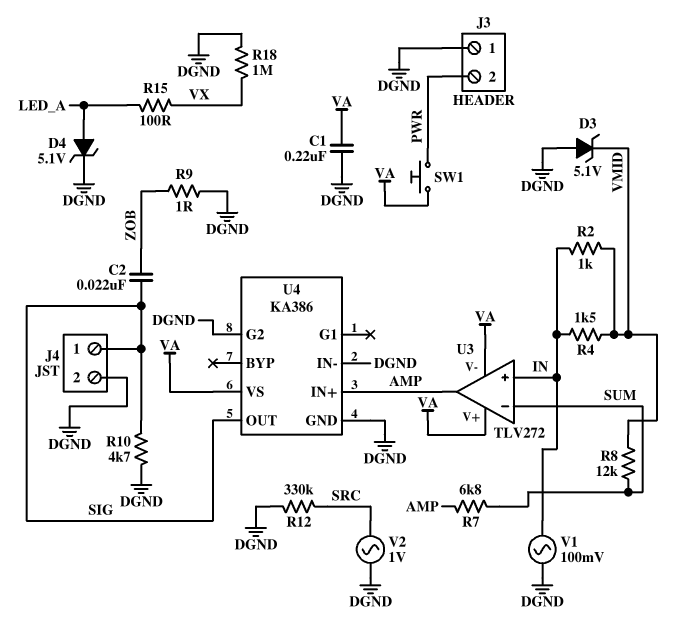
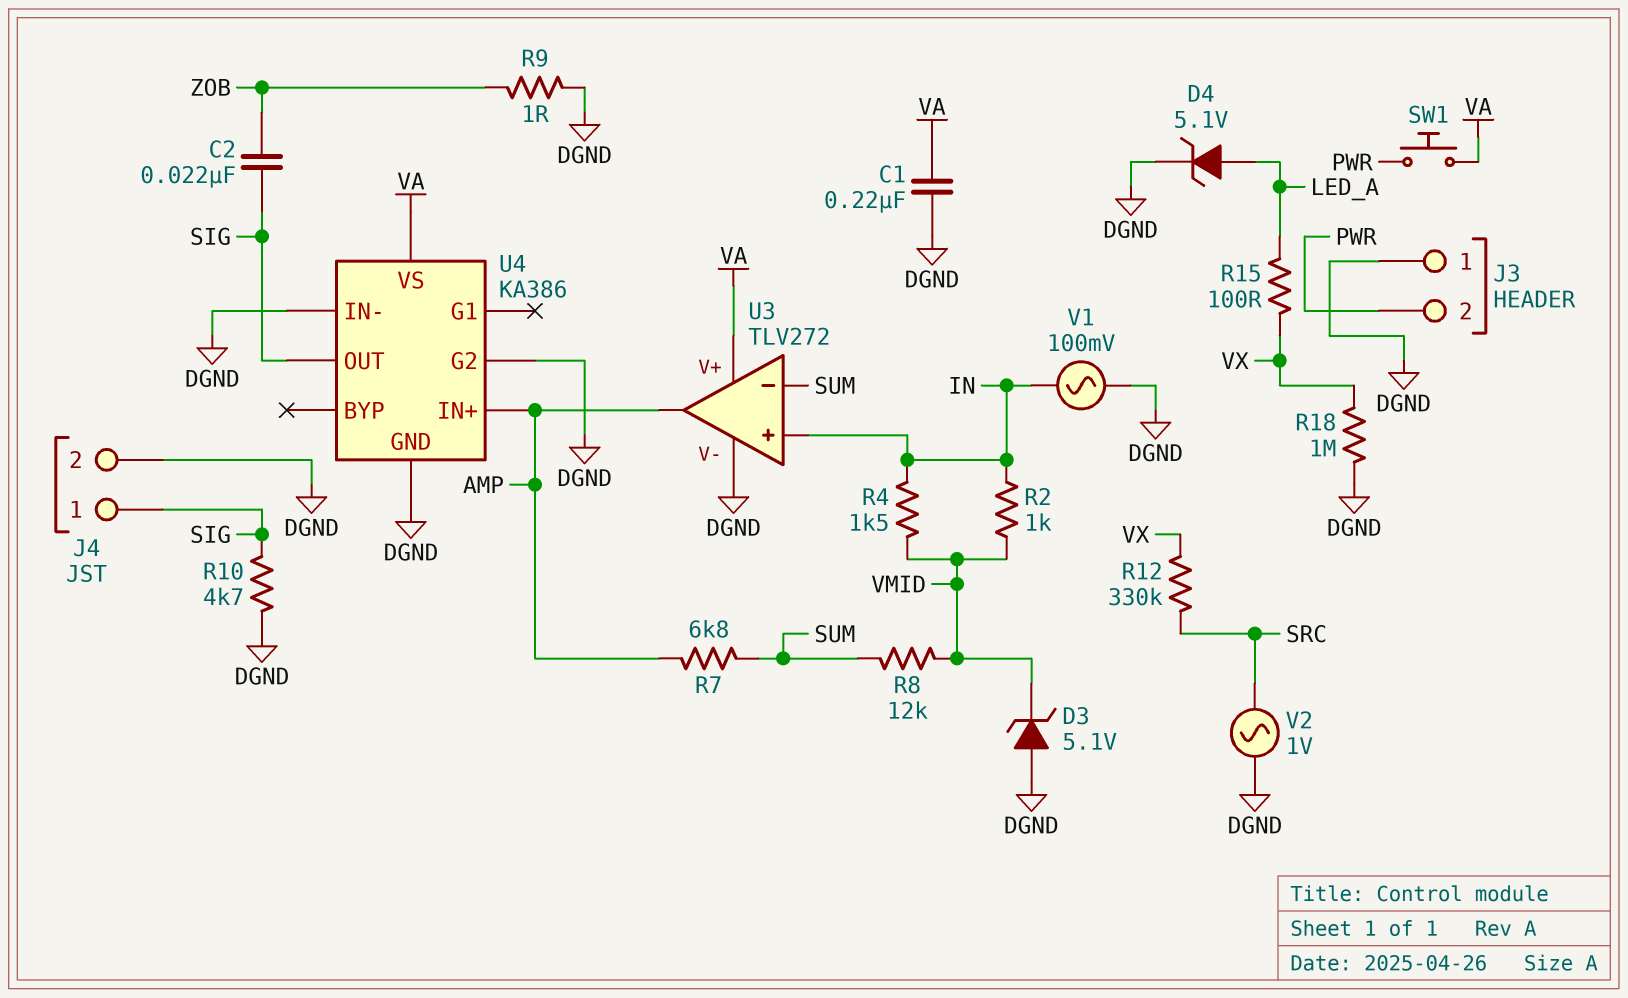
R12: 330k (DGND, SRC) -> 330k (SRC, VX)
U3 pin V-: VA -> DGND

